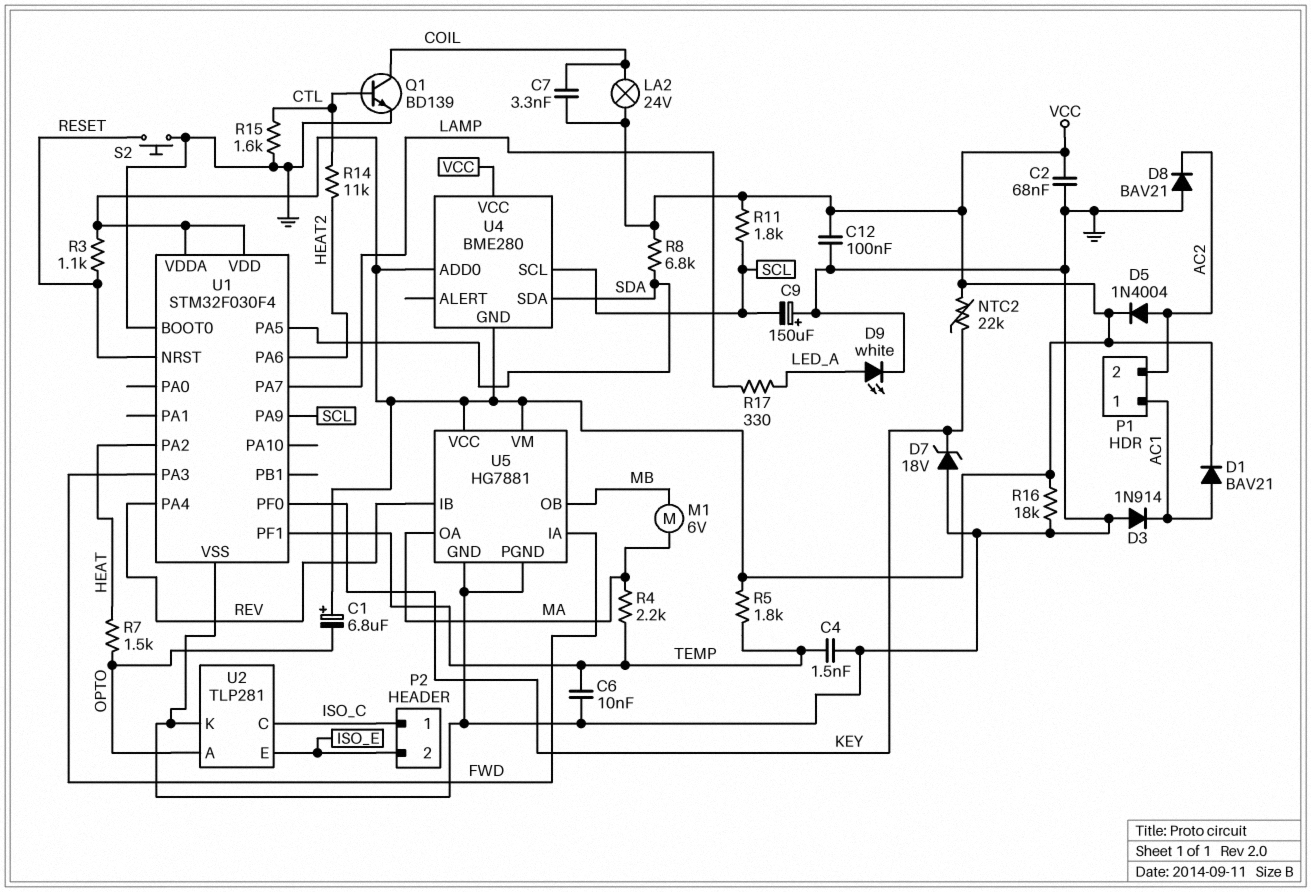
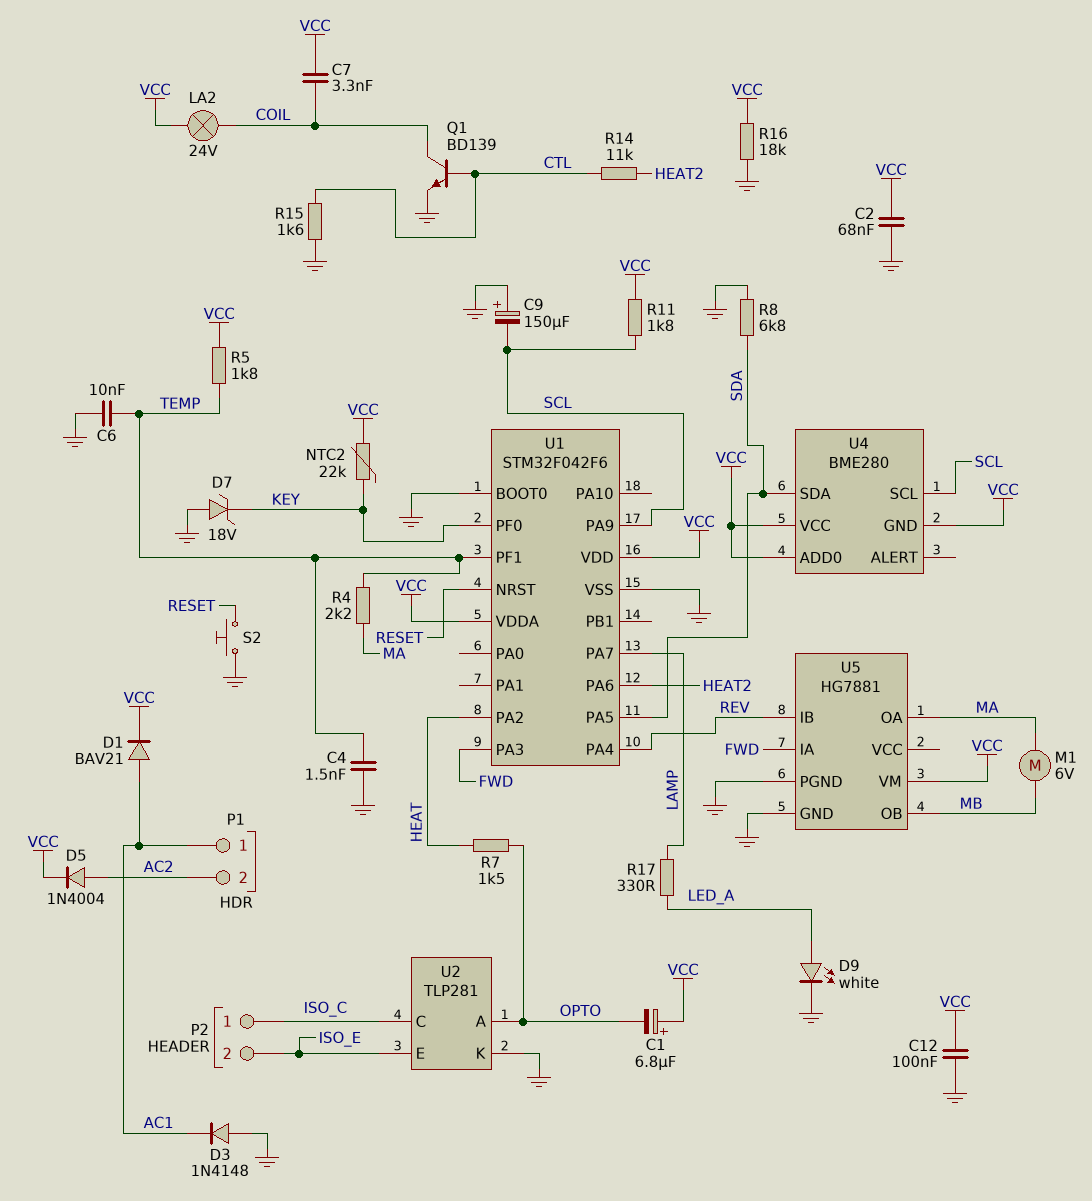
D3: diode 1N914 (A GND, K AC1) -> diode 1N4148 (A GND, K AC1)
D8: diode BAV21 (A GND, K AC2) -> none
R3: 1.1k (RESET, VCC) -> none
R8: 6.8k (SDA, VCC) -> 6.8k (GND, SDA)
U1: STM32F030F4 -> STM32F042F6
U5 pin VCC: VCC -> none

